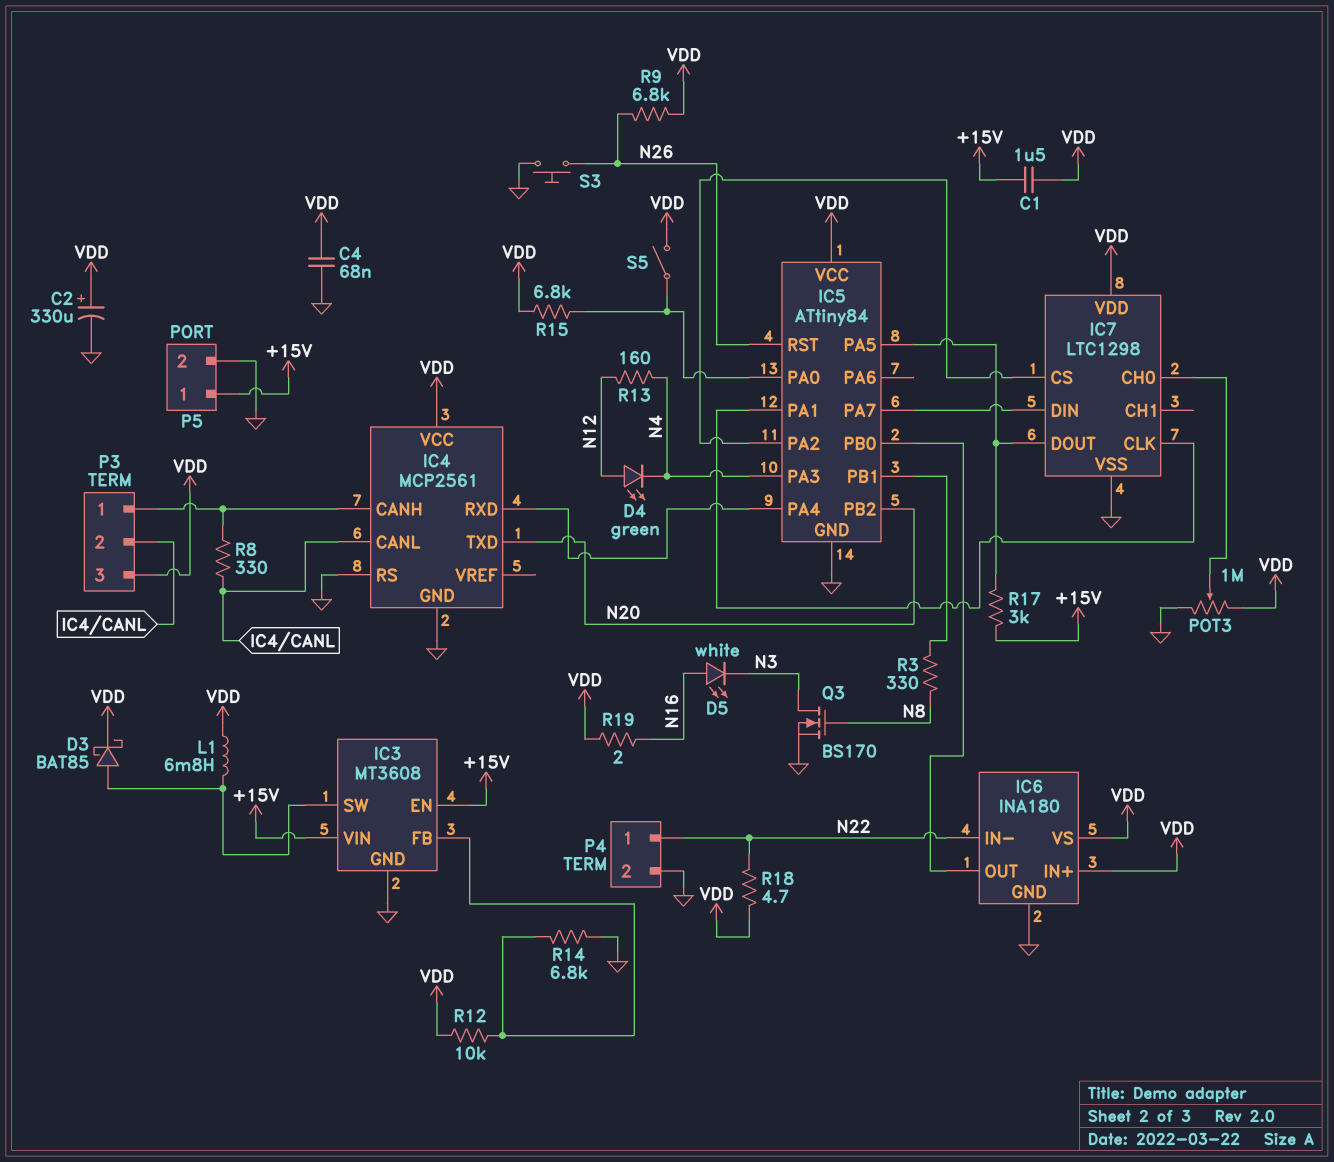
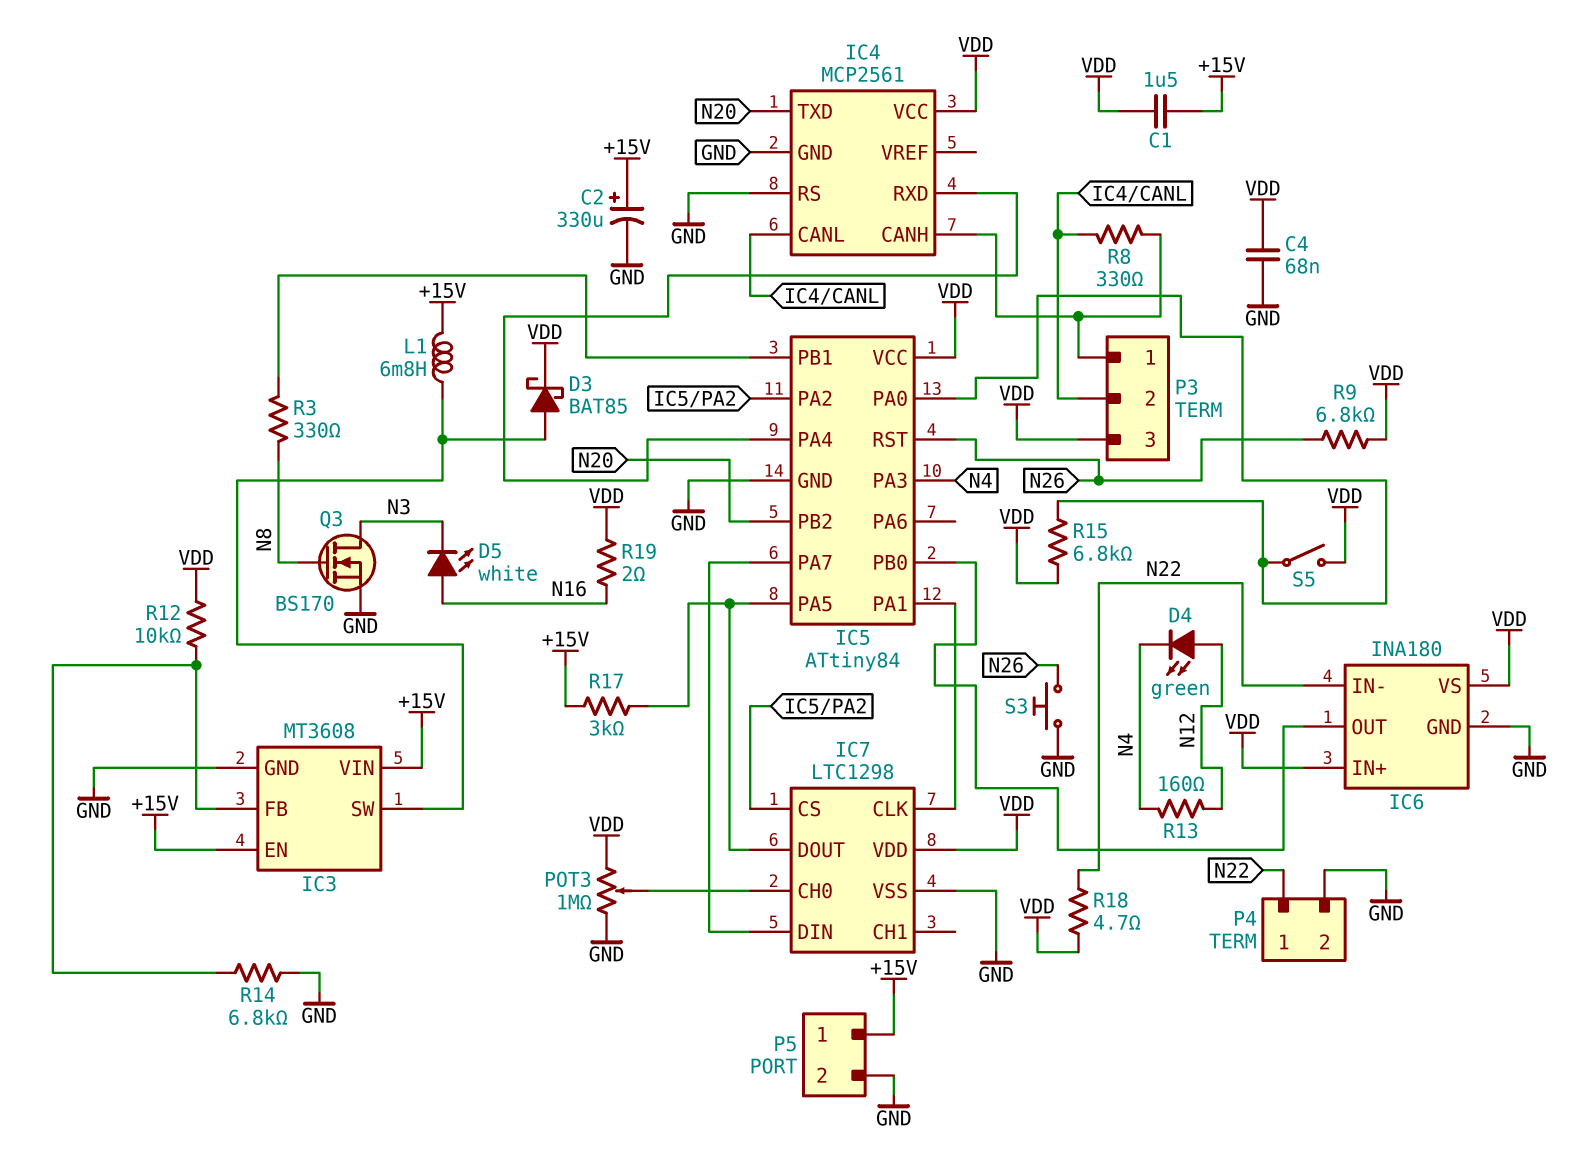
C2: 330uF (plus VDD, minus GND) -> 330uF (plus +15V, minus GND)
L1: 6.8mH (IC3/SW, VDD) -> 6.8mH (+15V, IC3/SW)

